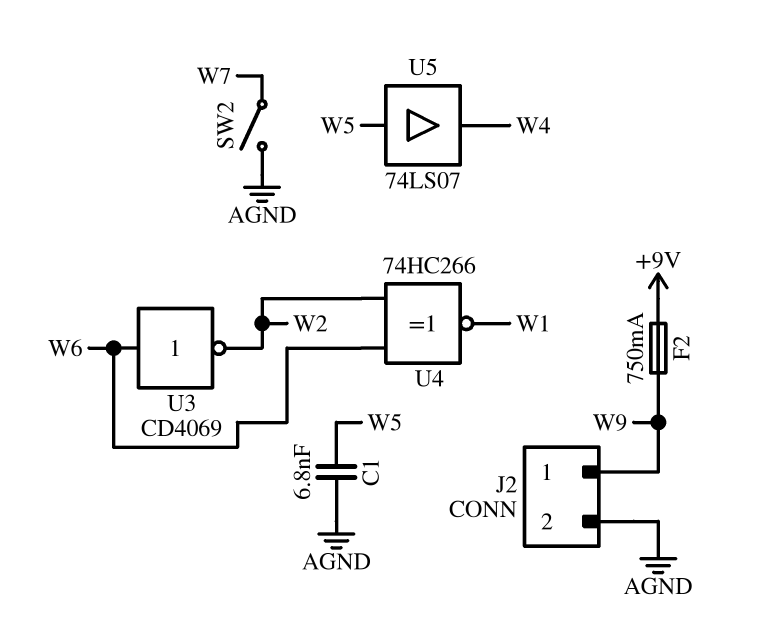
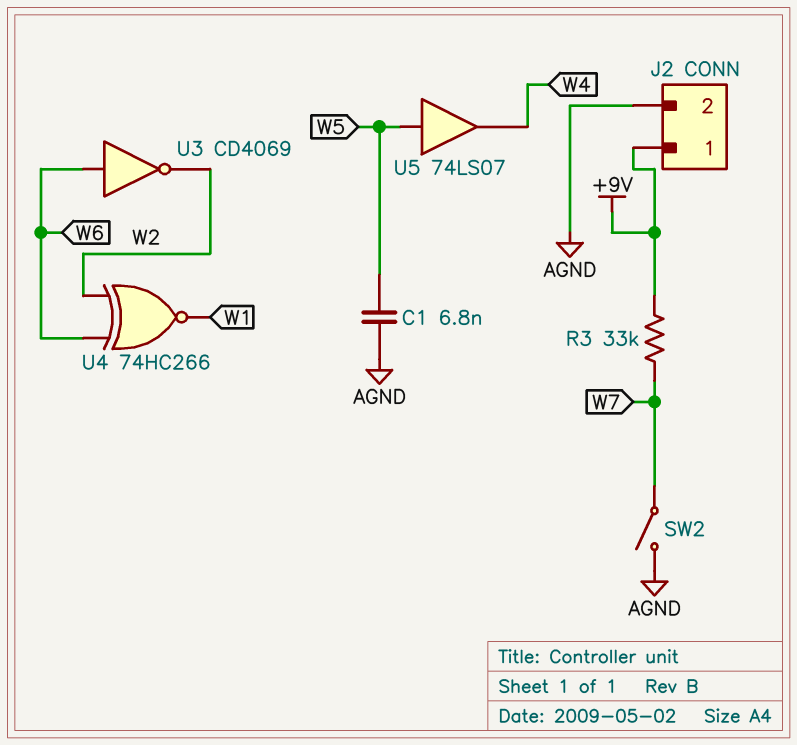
F2: 750mA (+9V, W9) -> none
J2 pin 1: W9 -> +9V
R3: none -> 33k (+9V, W7)

